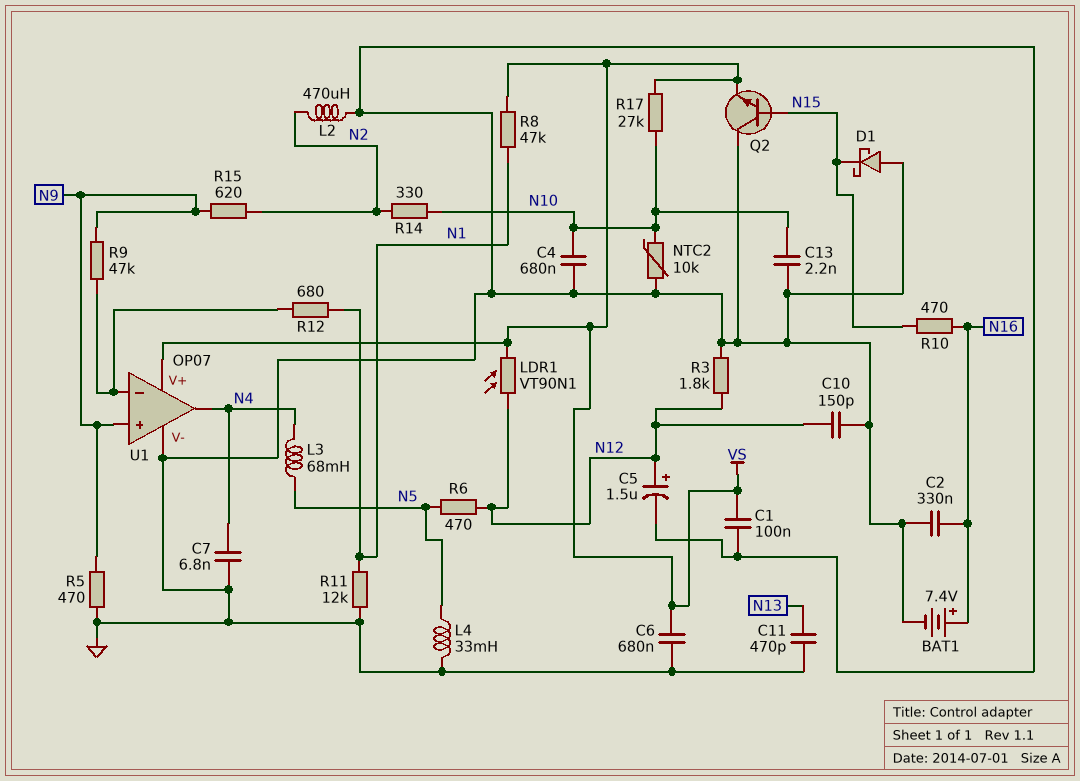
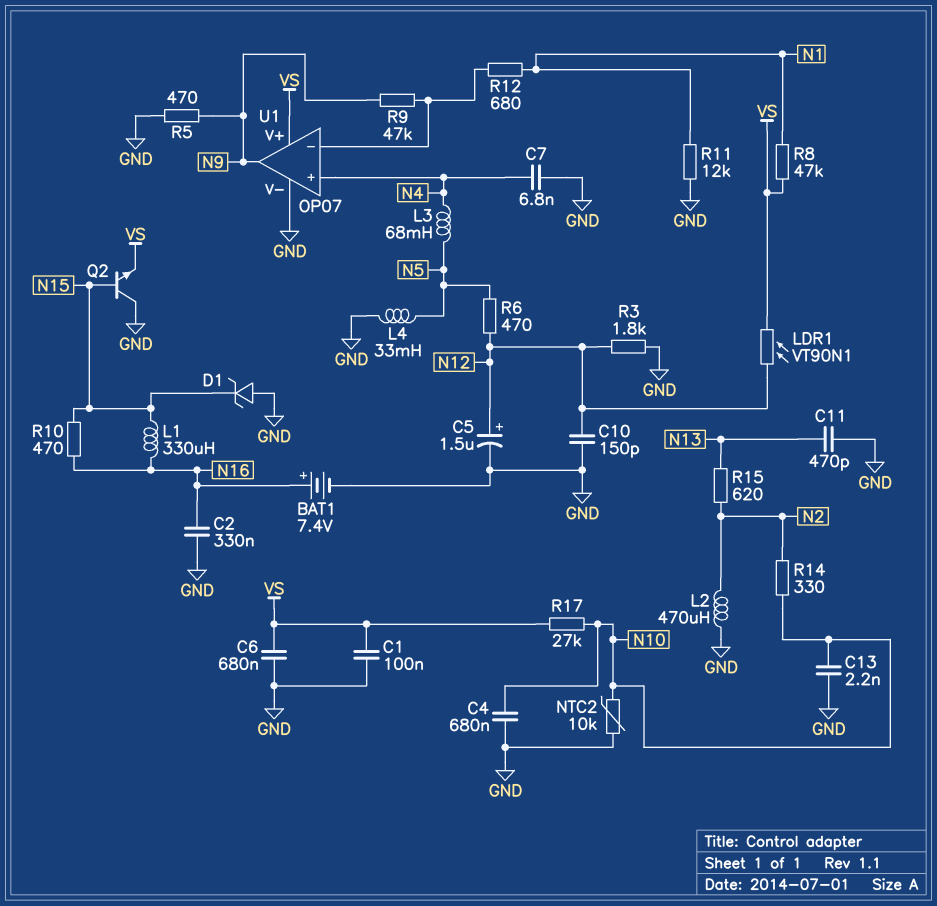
D1: schottky (A GND, K N15) -> zener (A GND, K N15)
L1: none -> 330uH (N15, N16)
R15: 620 (N2, N9) -> 620 (N2, N13)
U1 pin in+: N9 -> N4
U1 pin out: N4 -> N9

